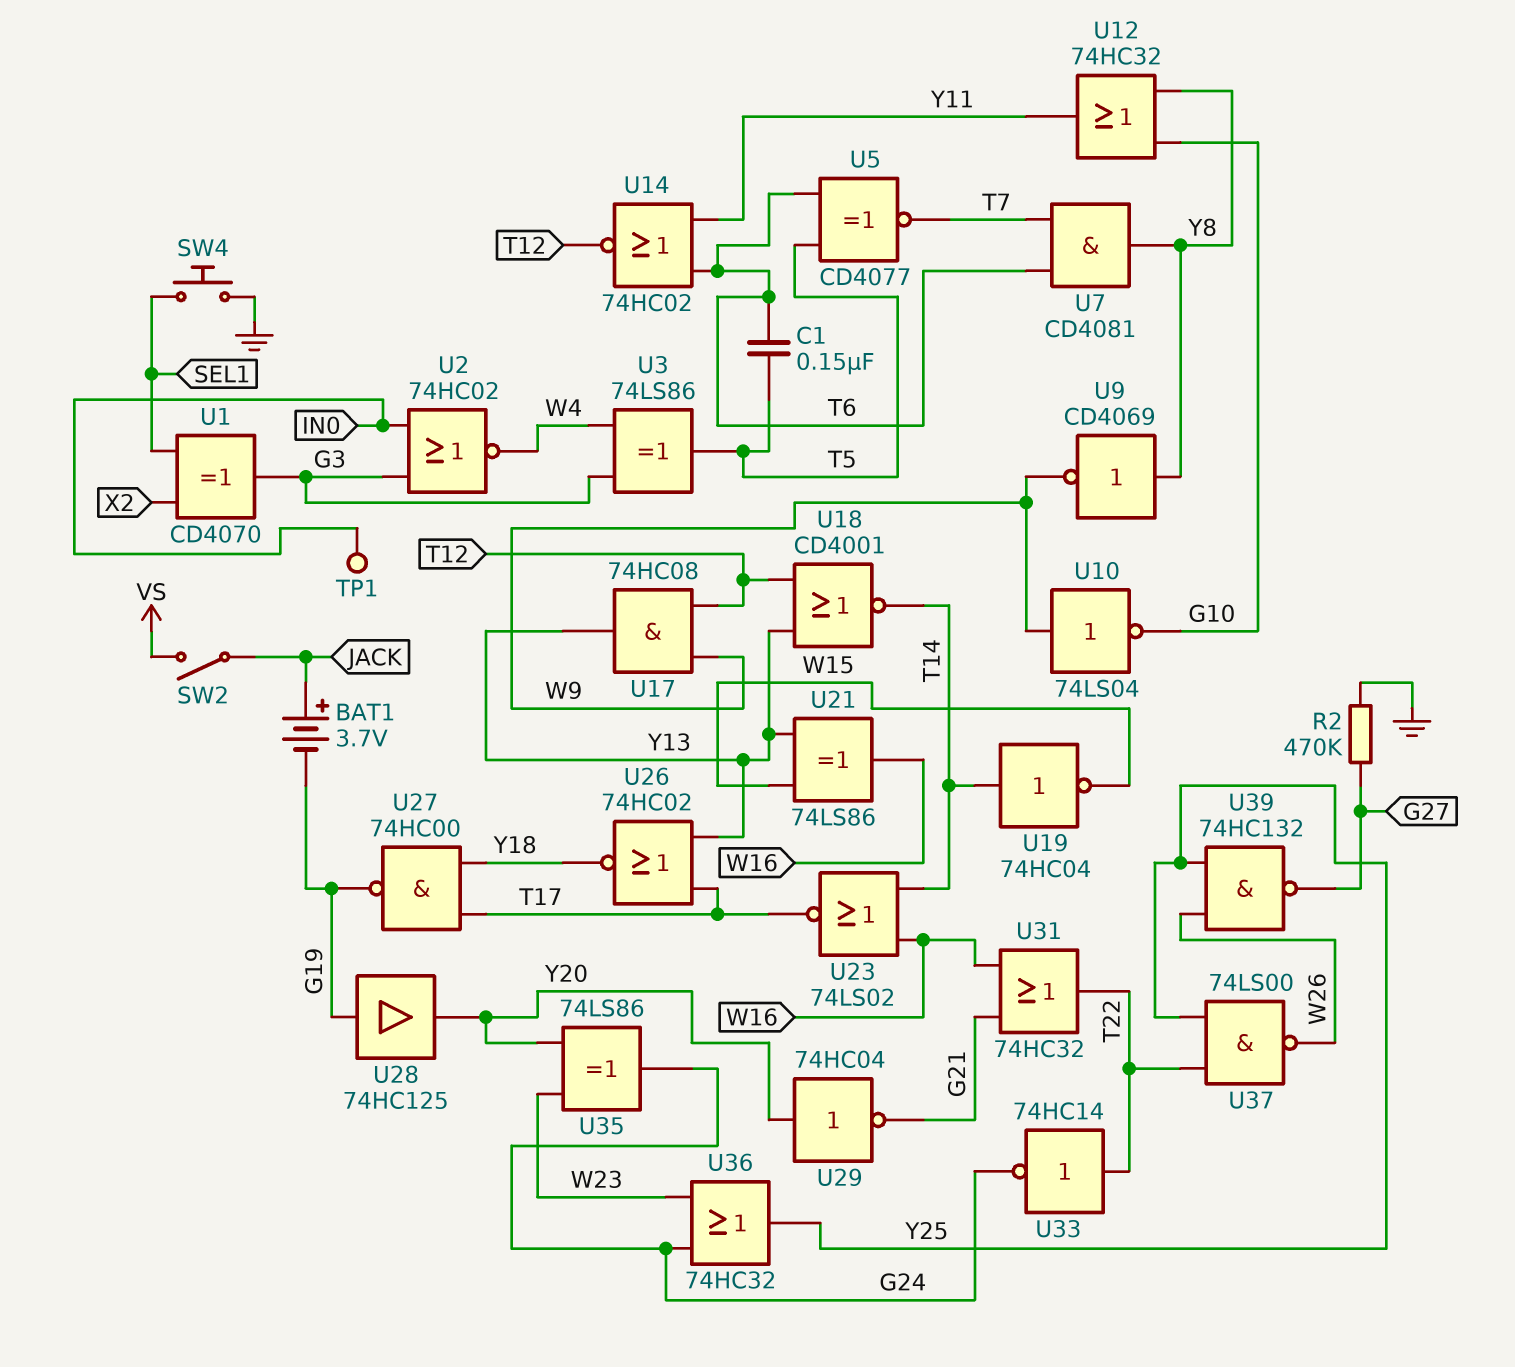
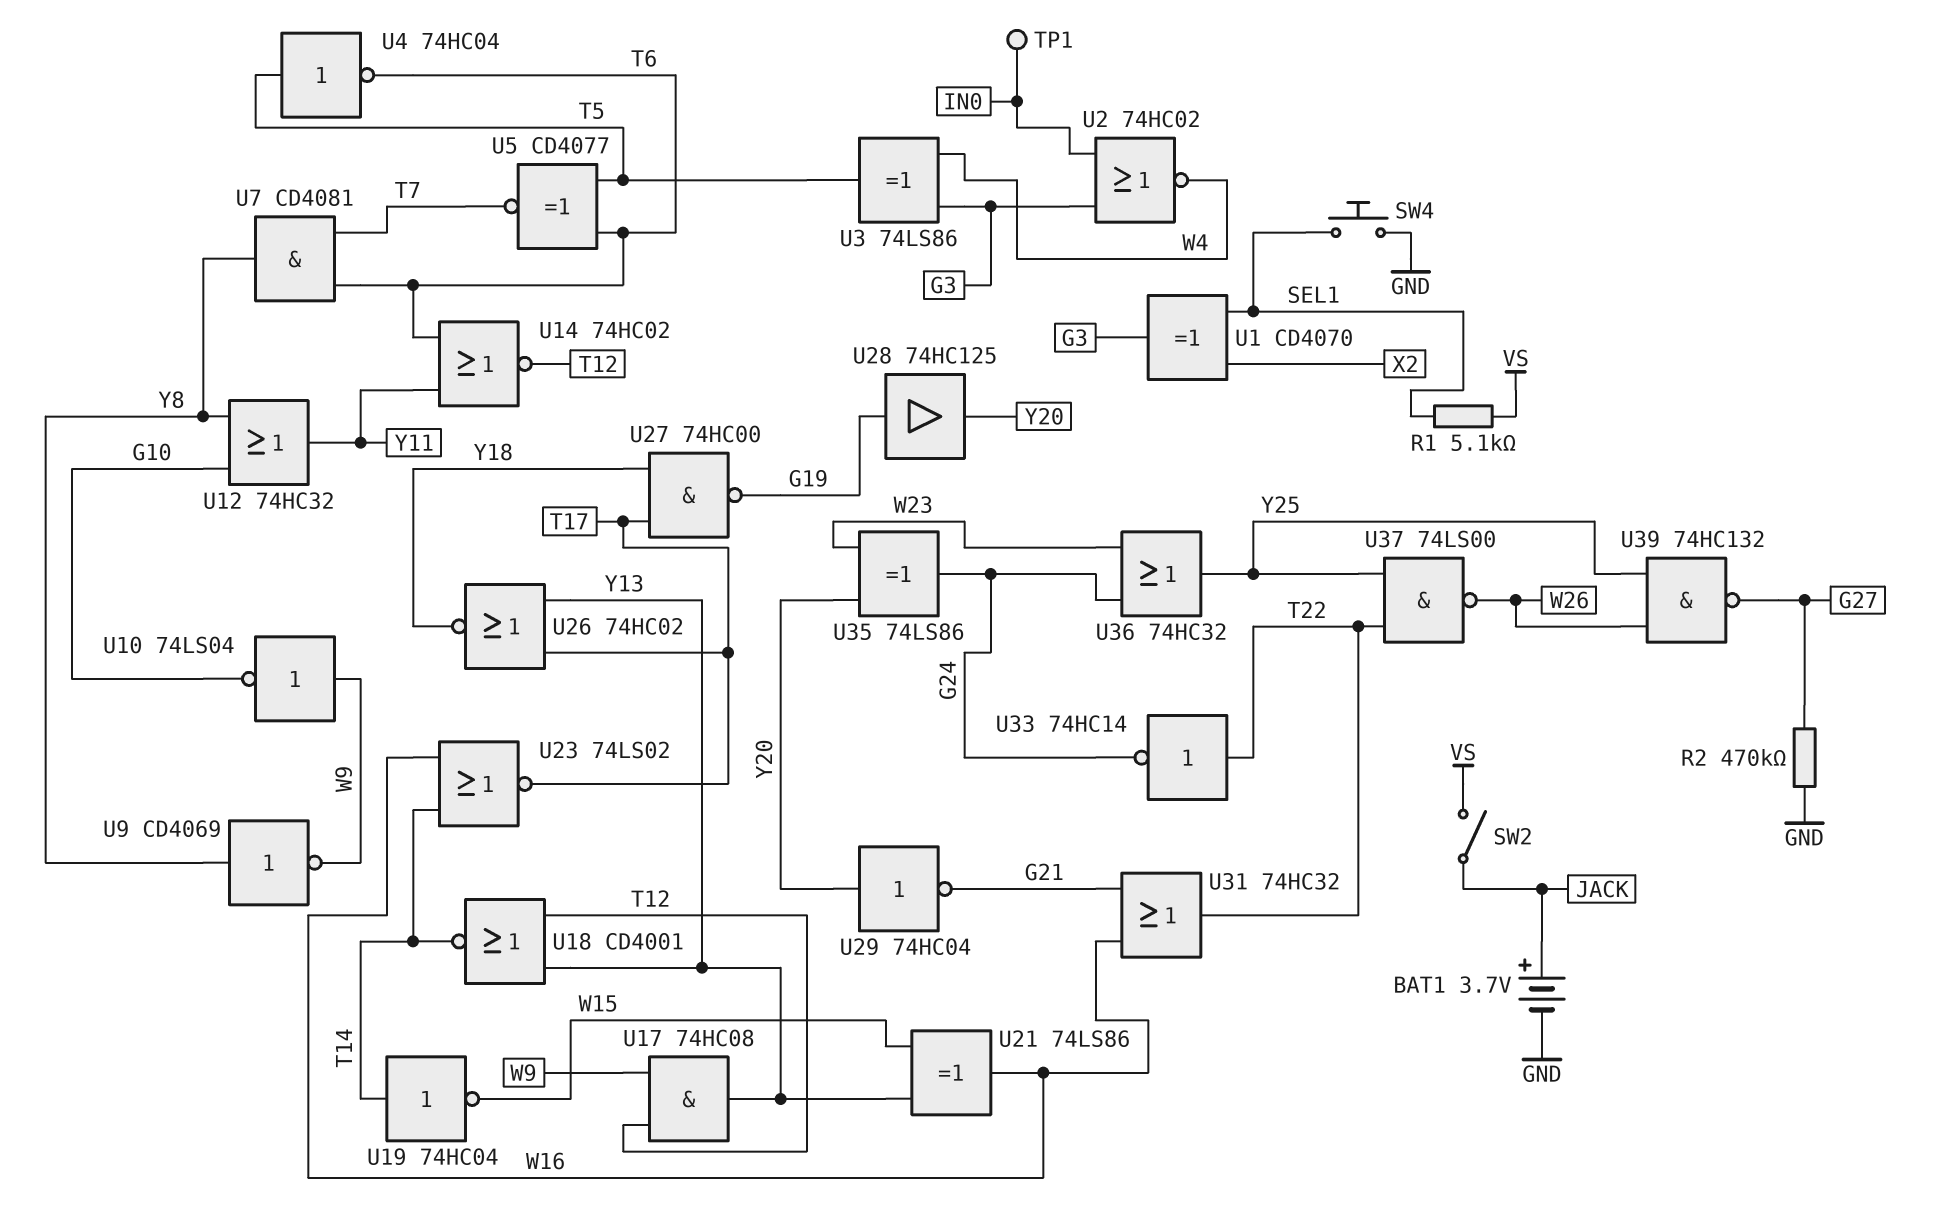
BAT1: 3.7V (plus JACK, minus G19) -> 3.7V (plus JACK, minus GND)
C1: 150nF (T5, T6) -> none
R1: none -> 5.1k (SEL1, VS)
U4: none -> NOT 74HC04 (in T5, out T6)

